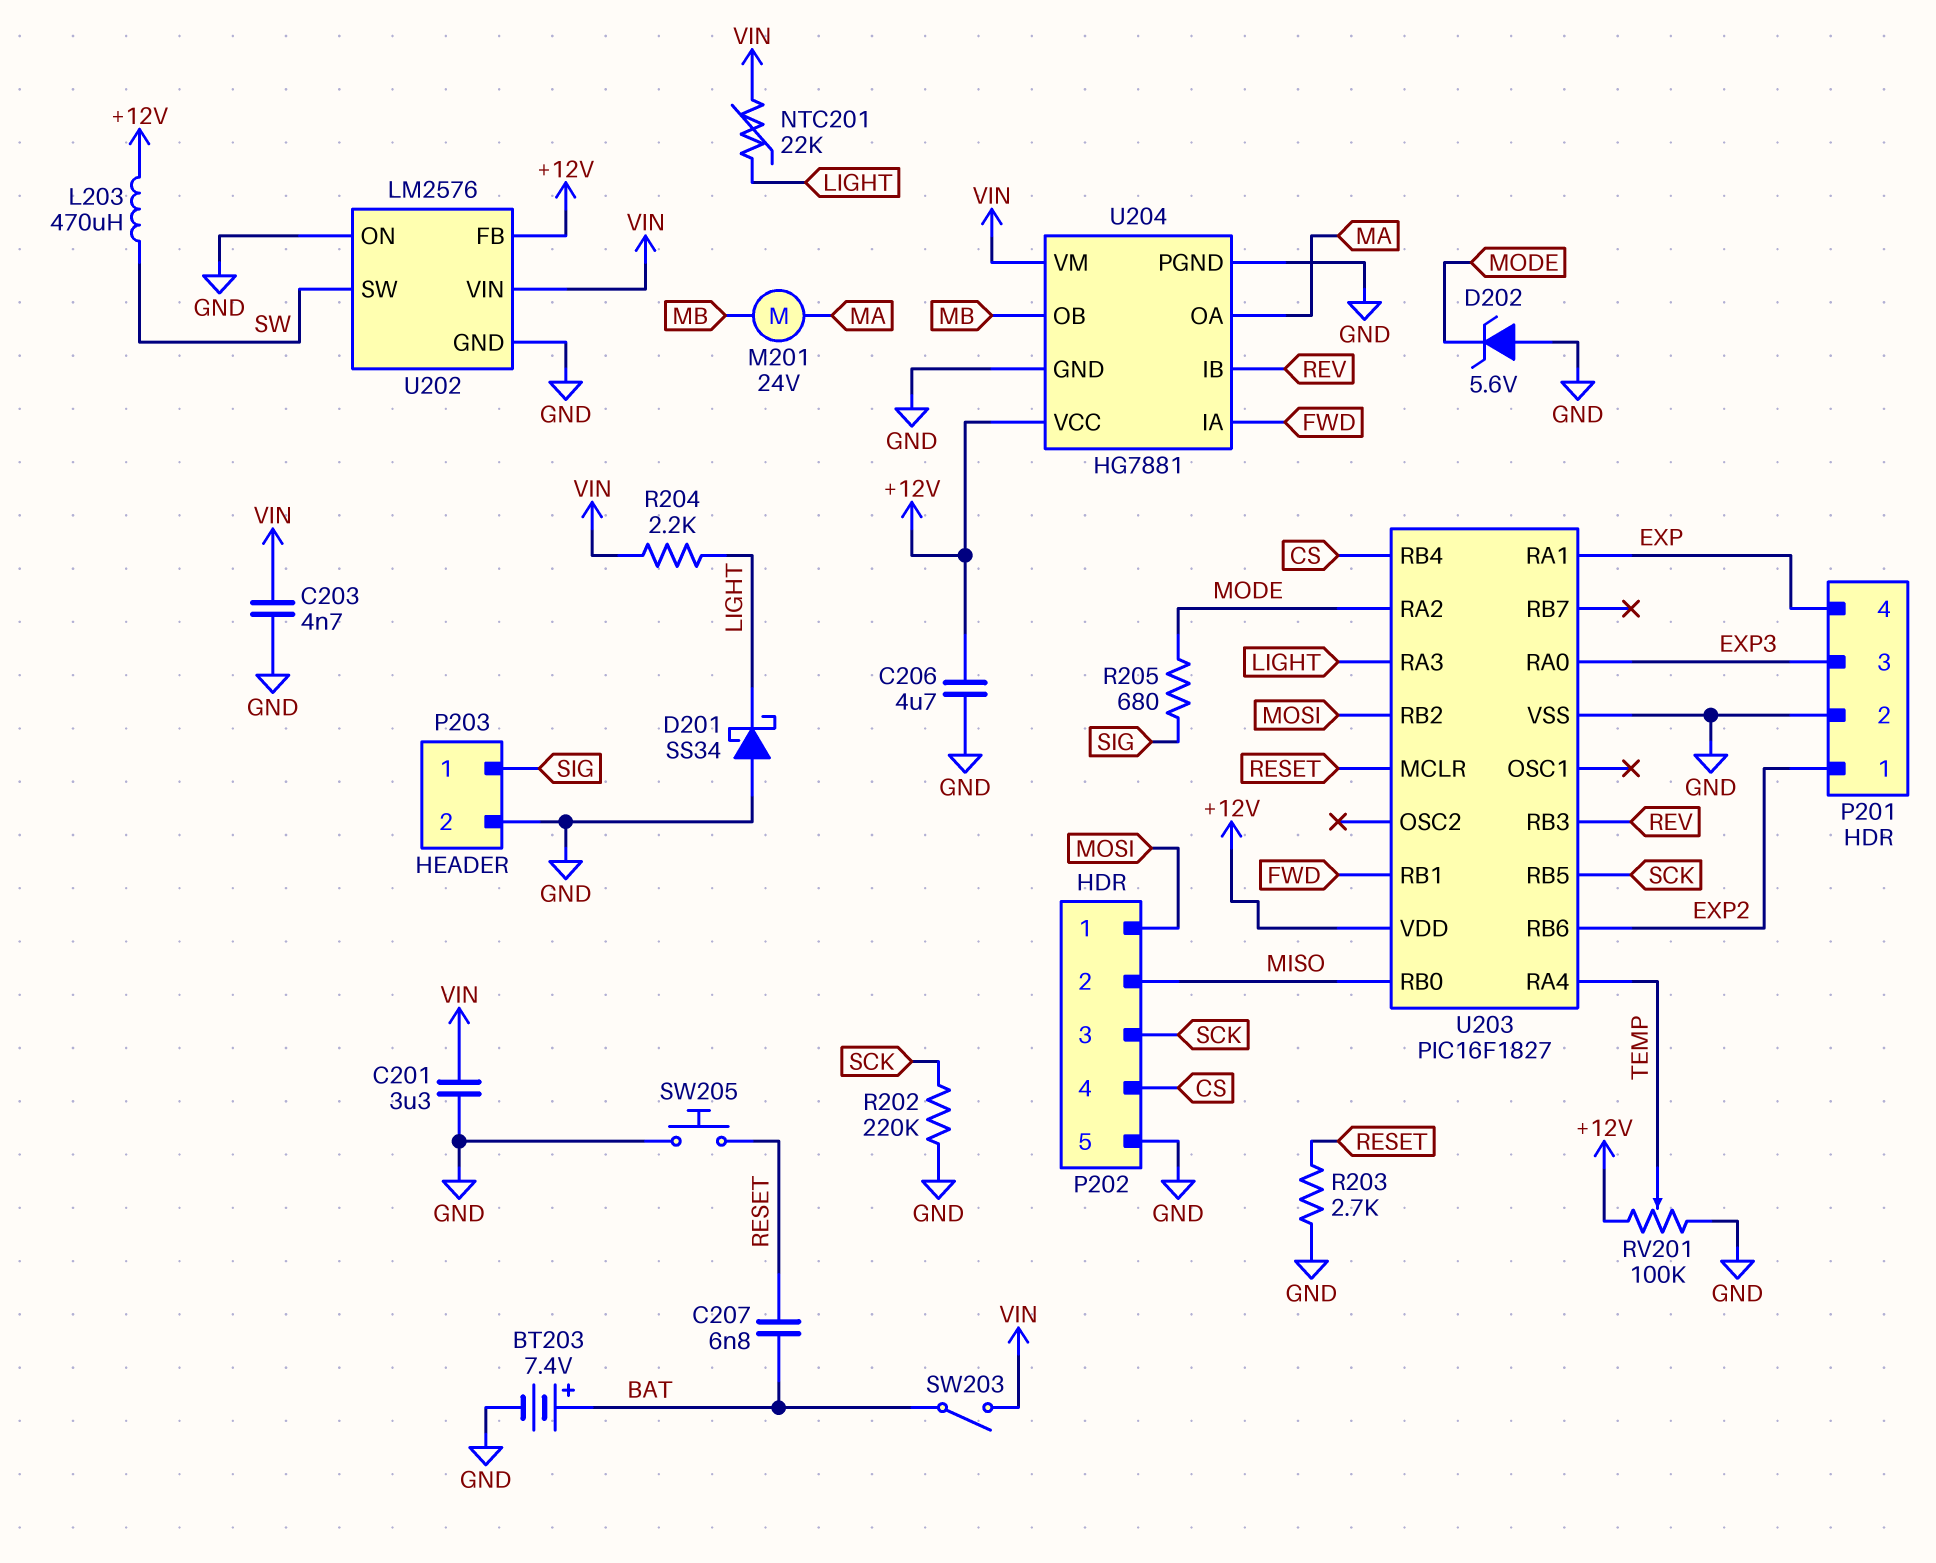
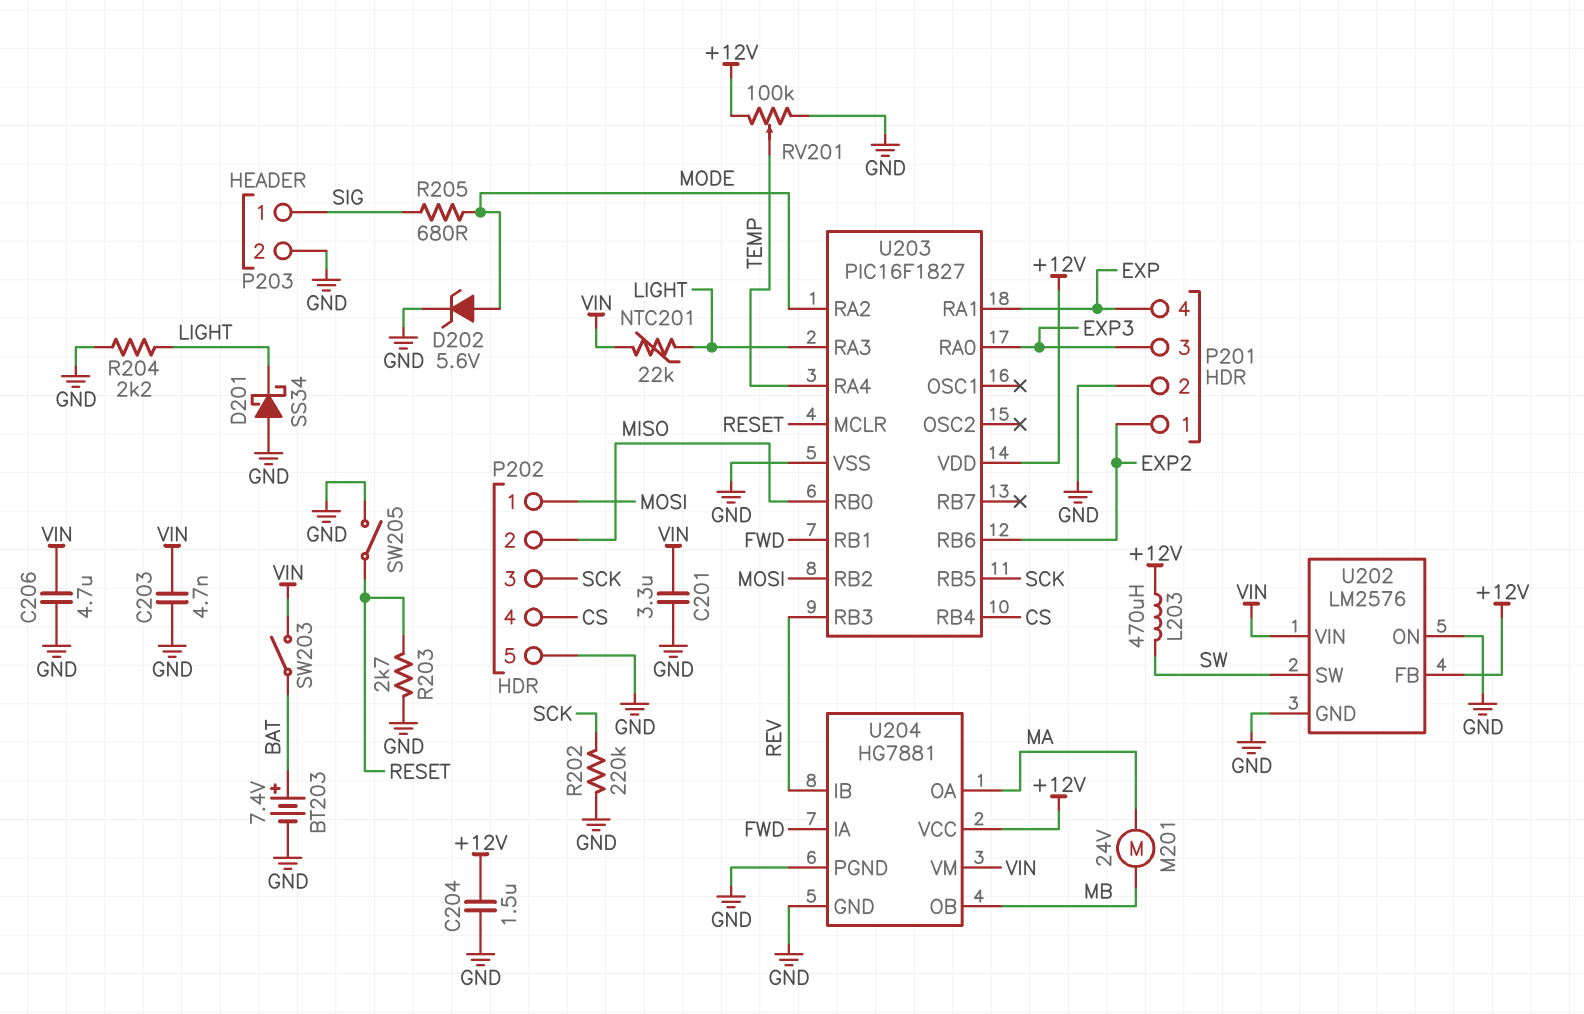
C204: none -> 1.5uF (+12V, GND)
C206: 4.7uF (+12V, GND) -> 4.7uF (GND, VIN)
C207: 6.8nF (BAT, RESET) -> none
D202: zener 5.6V (A GND, K MODE) -> zener 5.6V (A MODE, K GND)
R204: 2.2k (LIGHT, VIN) -> 2.2k (GND, LIGHT)
SW205: button (GND, RESET) -> switch (GND, RESET)

